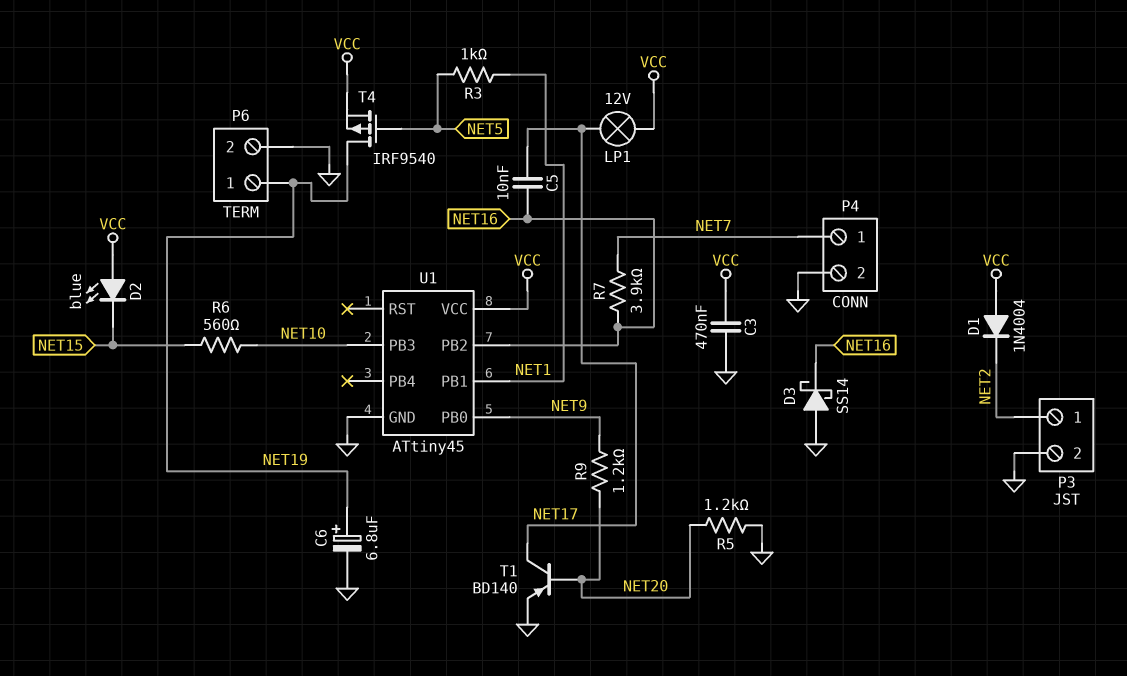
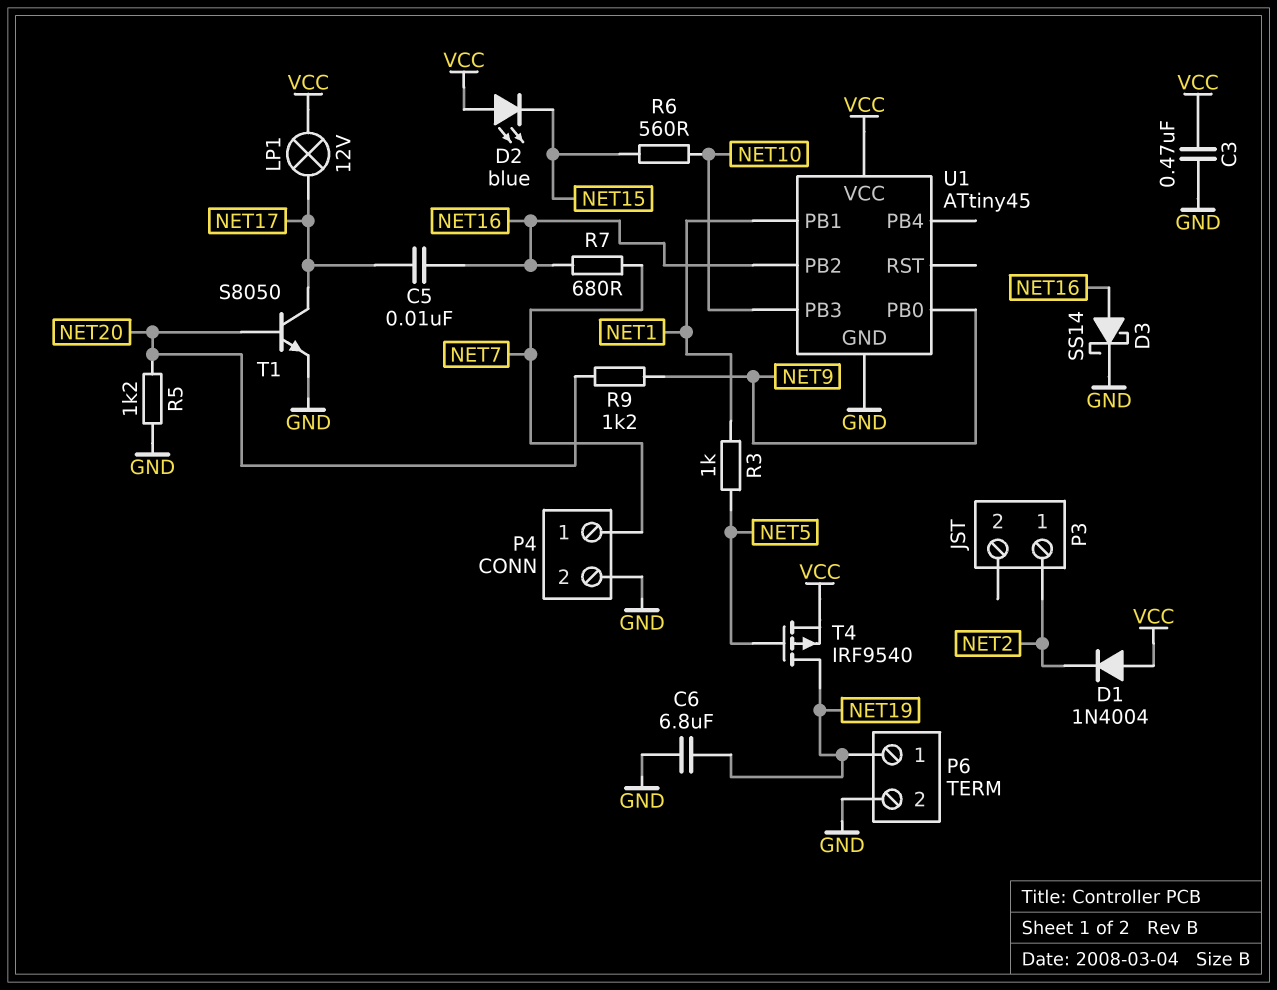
C6: 6.8uF (plus NET19, minus GND) -> 6.8uF (GND, NET19)
D3: schottky SS14 (A GND, K NET16) -> schottky SS14 (A NET16, K GND)
P3 pin 2: GND -> none
R7: 3.9k (NET7, NET16) -> 680 (NET7, NET16)
T1: PNP BD140 (B NET20, C NET17, E GND) -> NPN S8050 (B NET20, C NET17, E GND)

